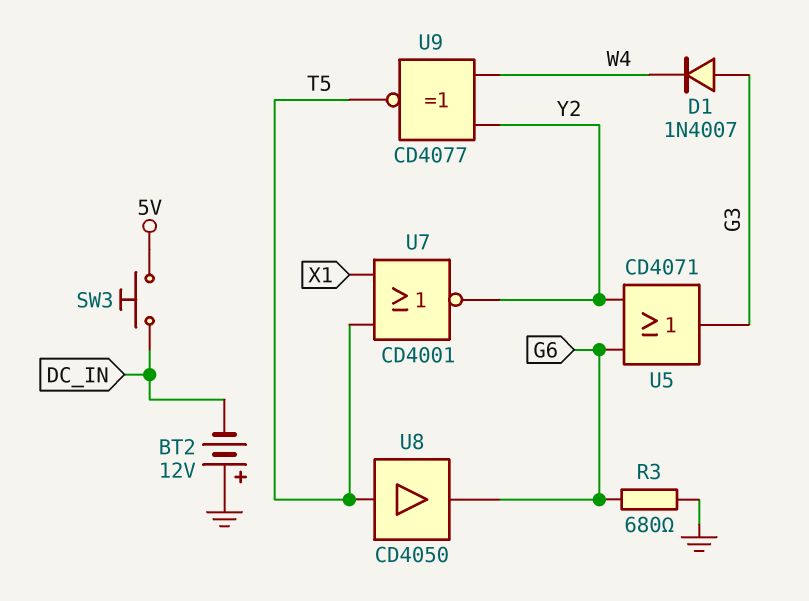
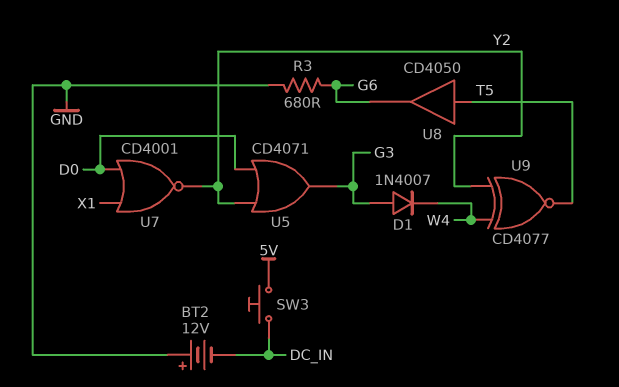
U5: OR CD4071 (in G6, in Y2, out G3) -> OR CD4071 (in D0, in Y2, out G3)
U7: NOR CD4001 (in T5, in X1, out Y2) -> NOR CD4001 (in D0, in X1, out Y2)

